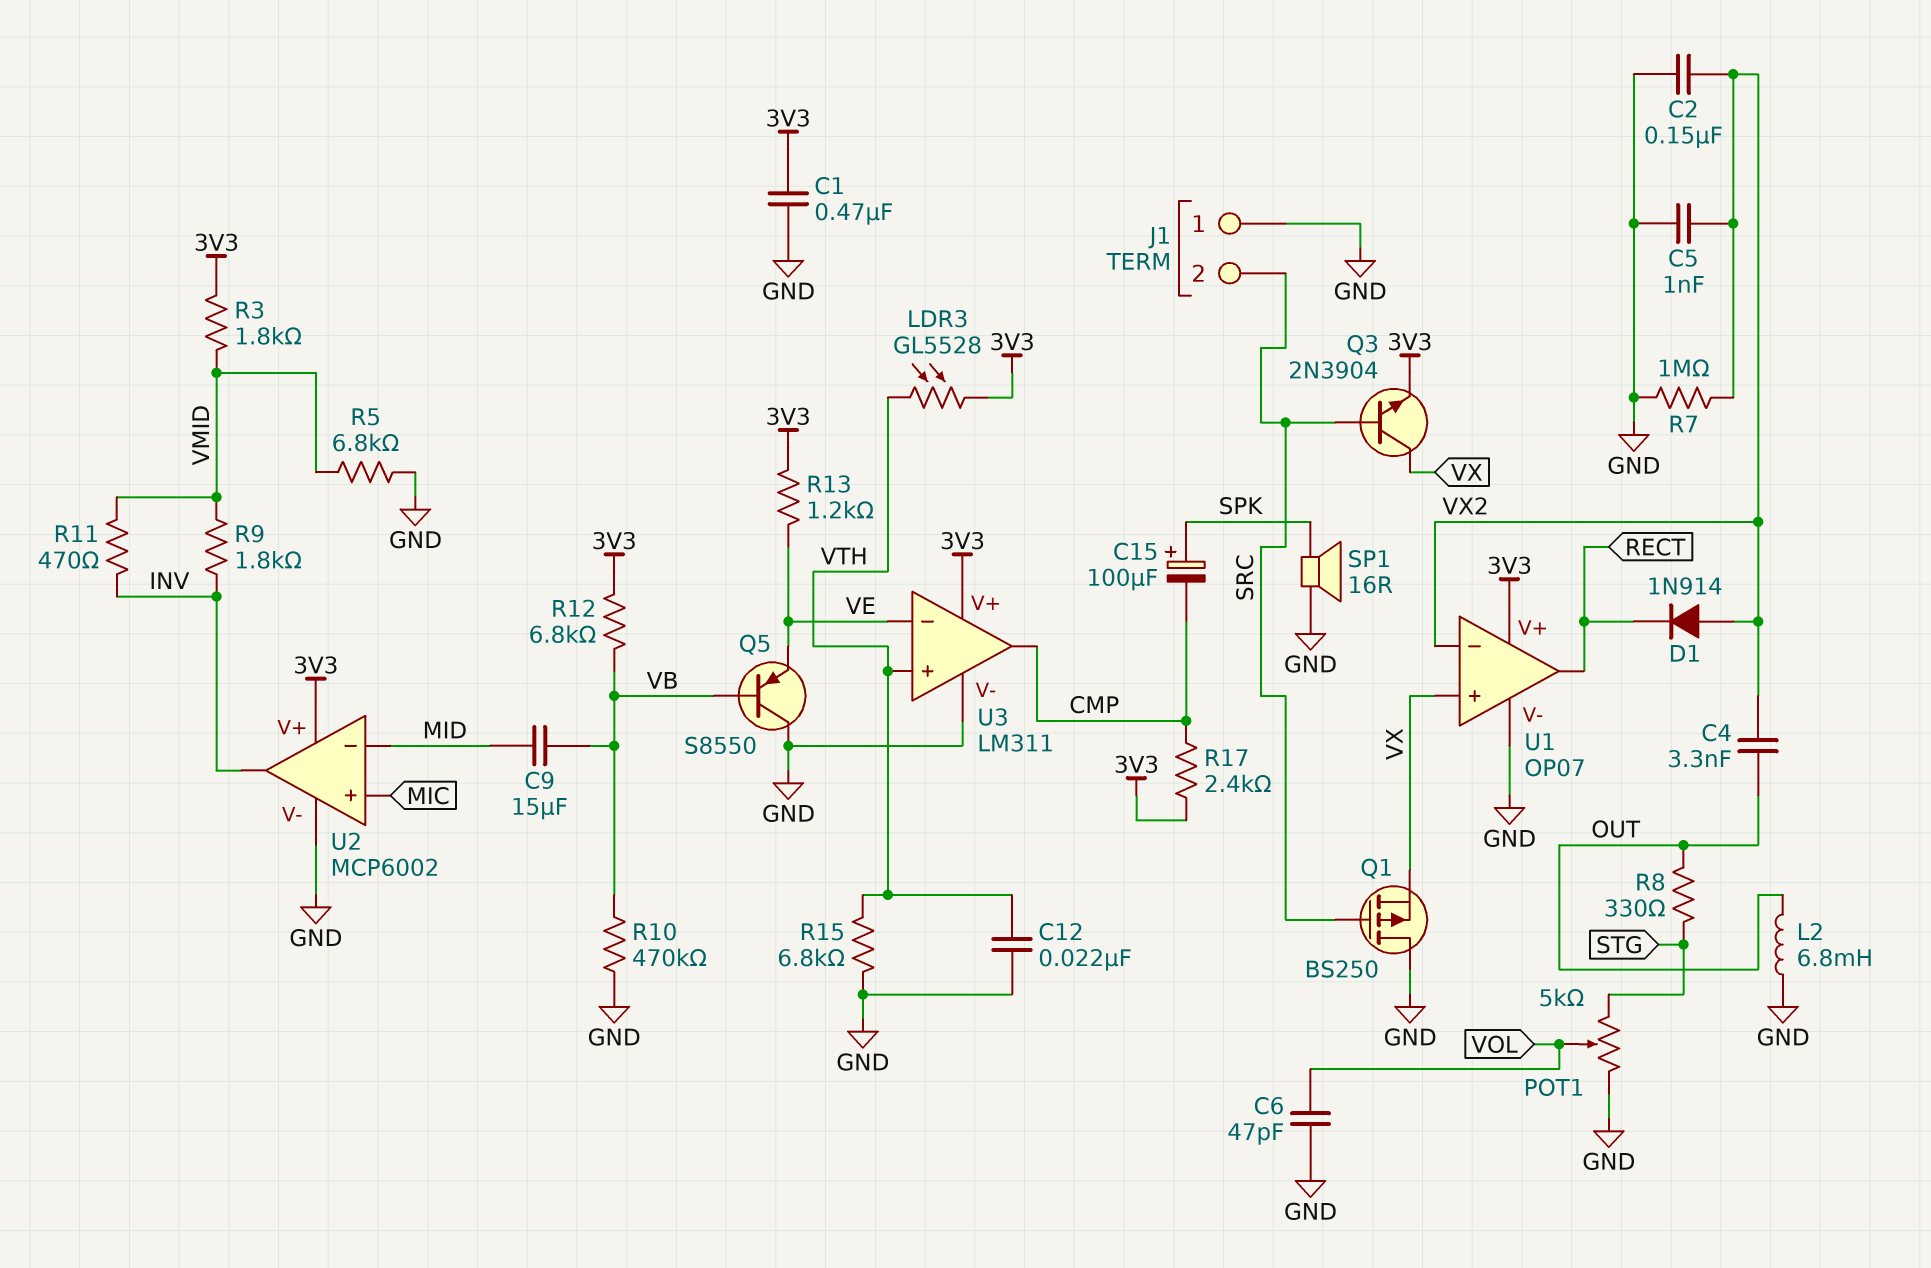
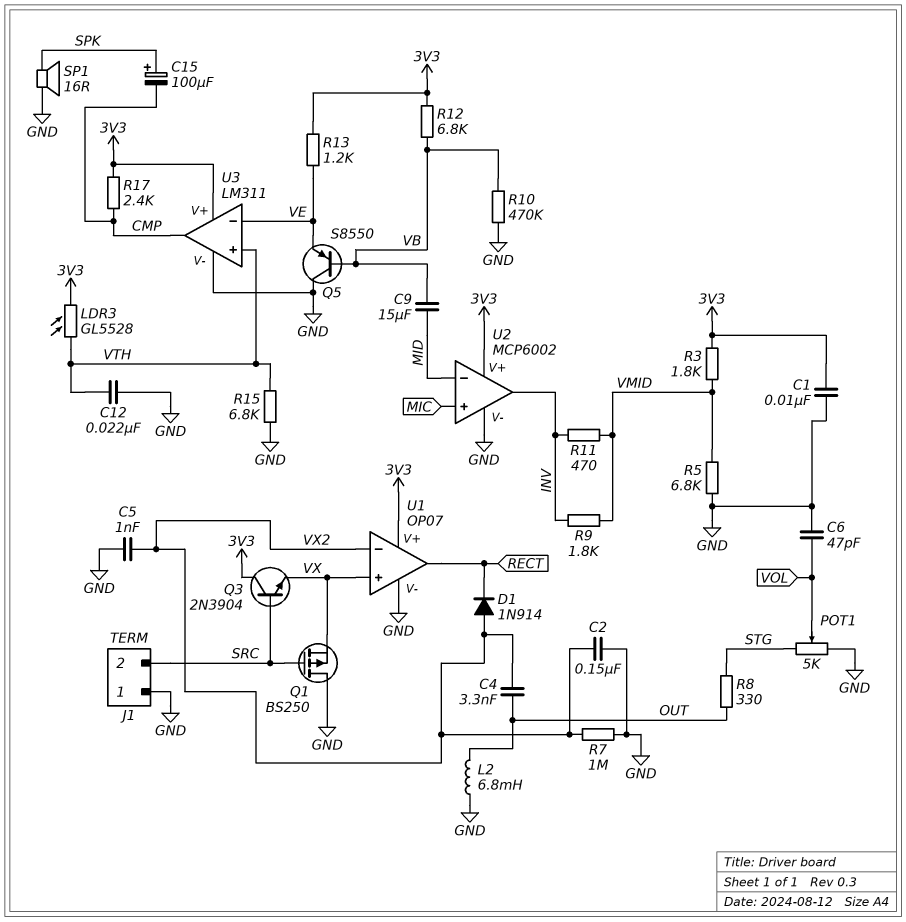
C1: 470nF (3V3, GND) -> 10nF (3V3, GND)
Q3: NPN 2N3904 (B SRC, C VX, E 3V3) -> NPN 2N3904 (B SRC, C 3V3, E VX)

